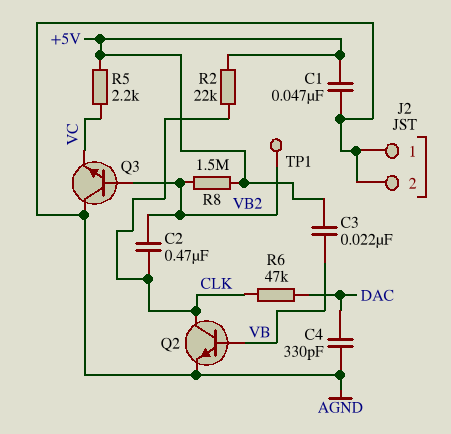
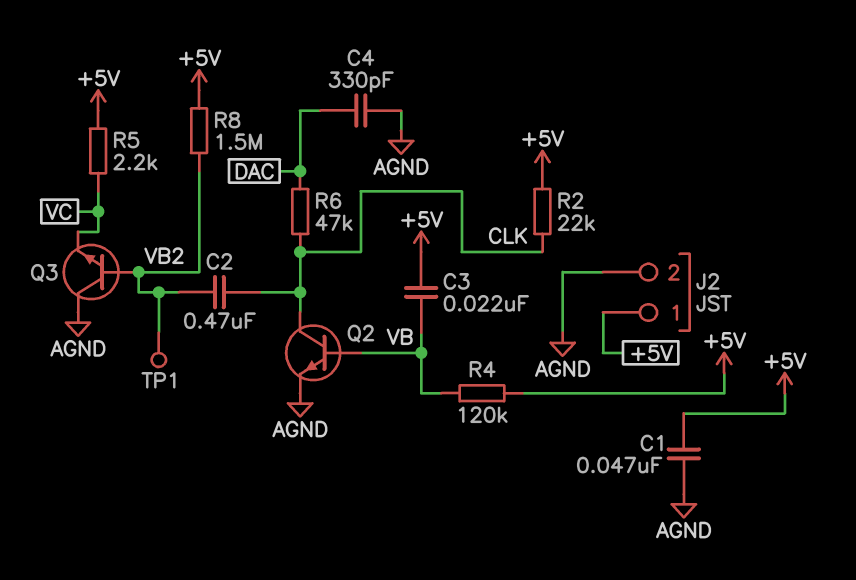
J2 pin 1: AGND -> +5V
R4: none -> 120k (+5V, VB)

